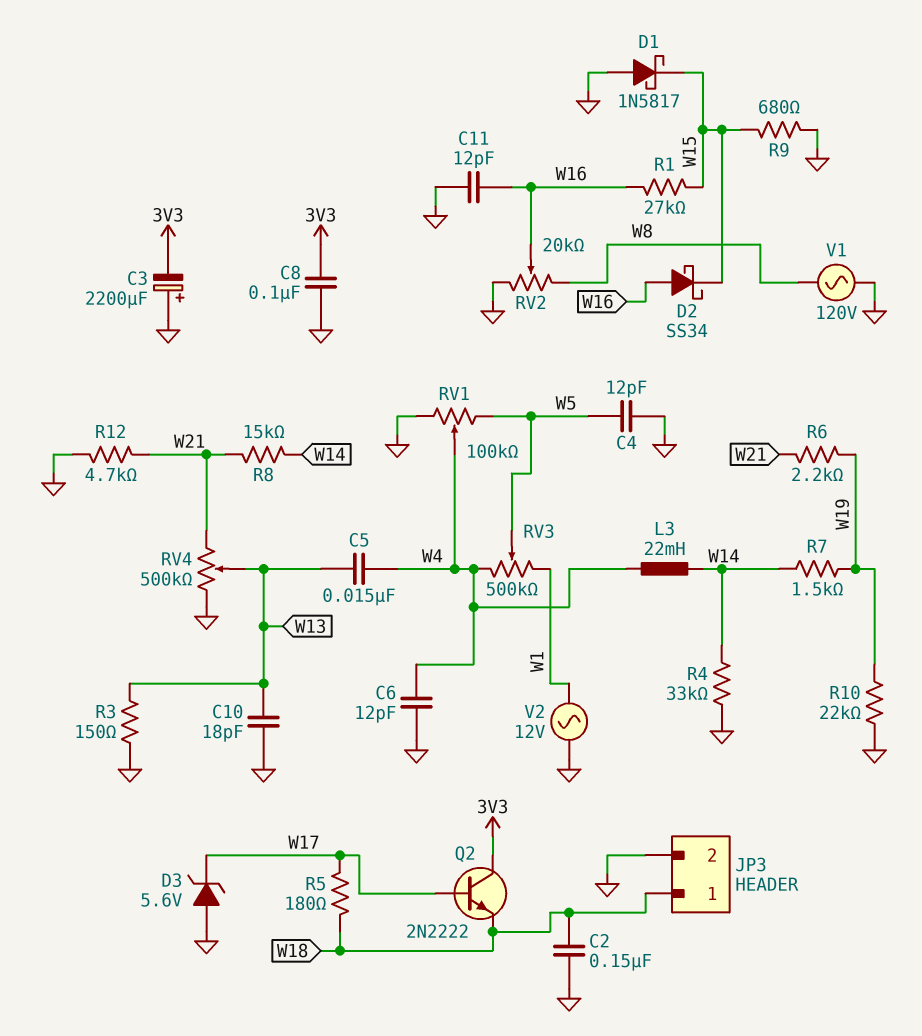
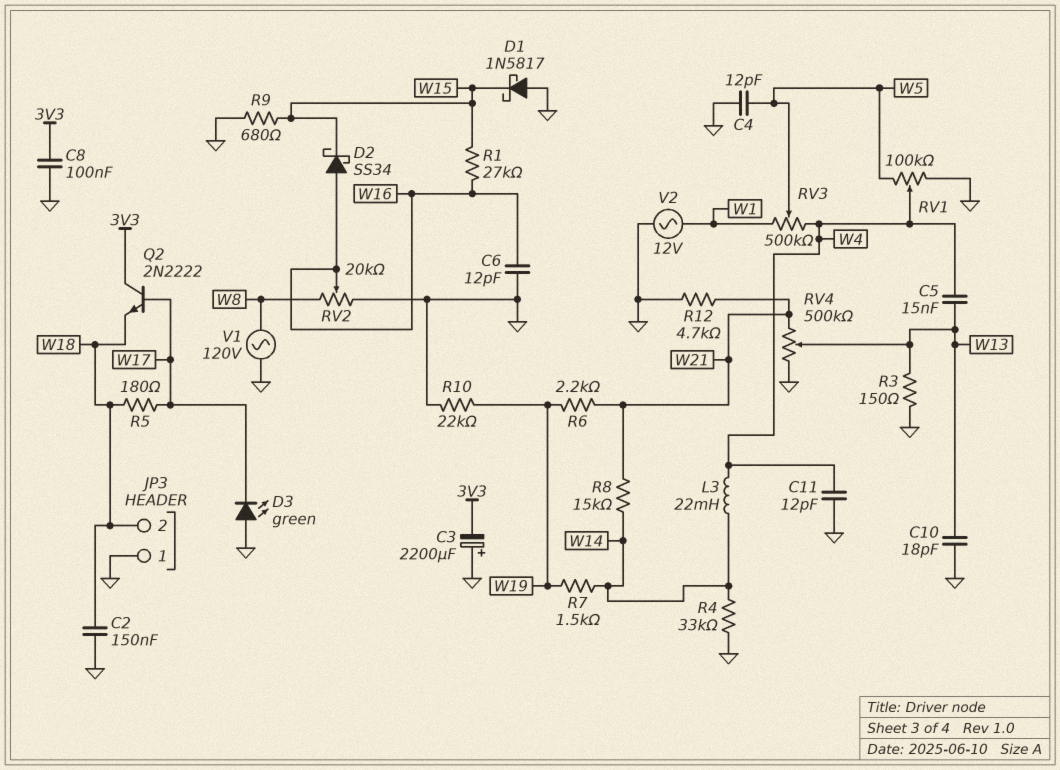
C6: 12pF (GND, W4) -> 12pF (GND, W16)
C11: 12pF (GND, W16) -> 12pF (GND, W4)
D3: zener 5.6V (A GND, K W17) -> LED green (A GND, K W17)
JP3 pin 1: W18 -> GND
JP3 pin 2: GND -> W18

